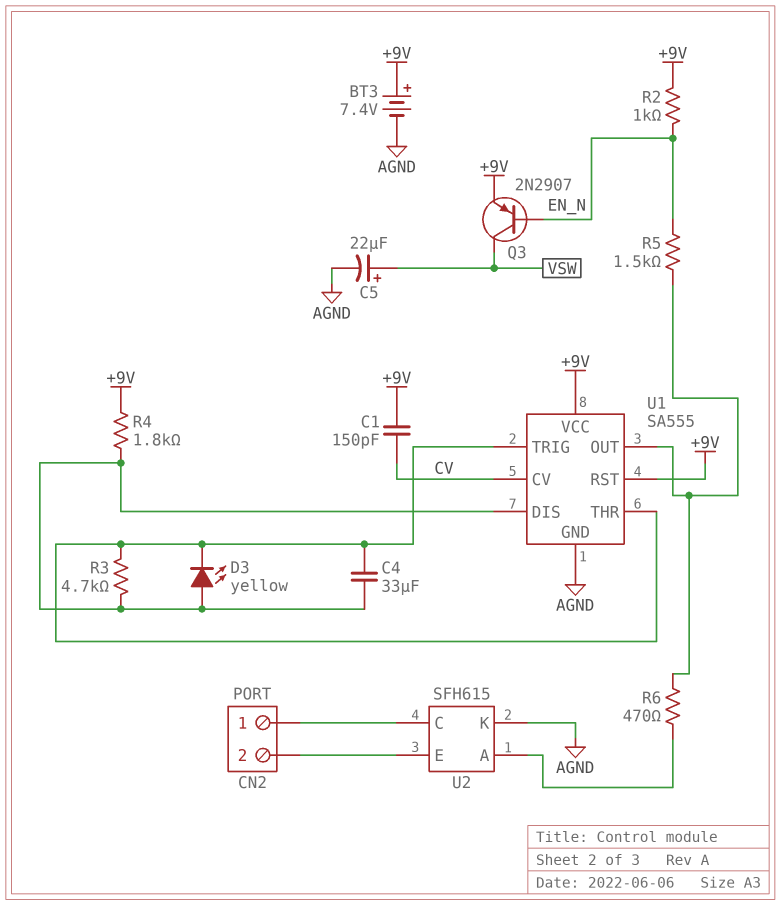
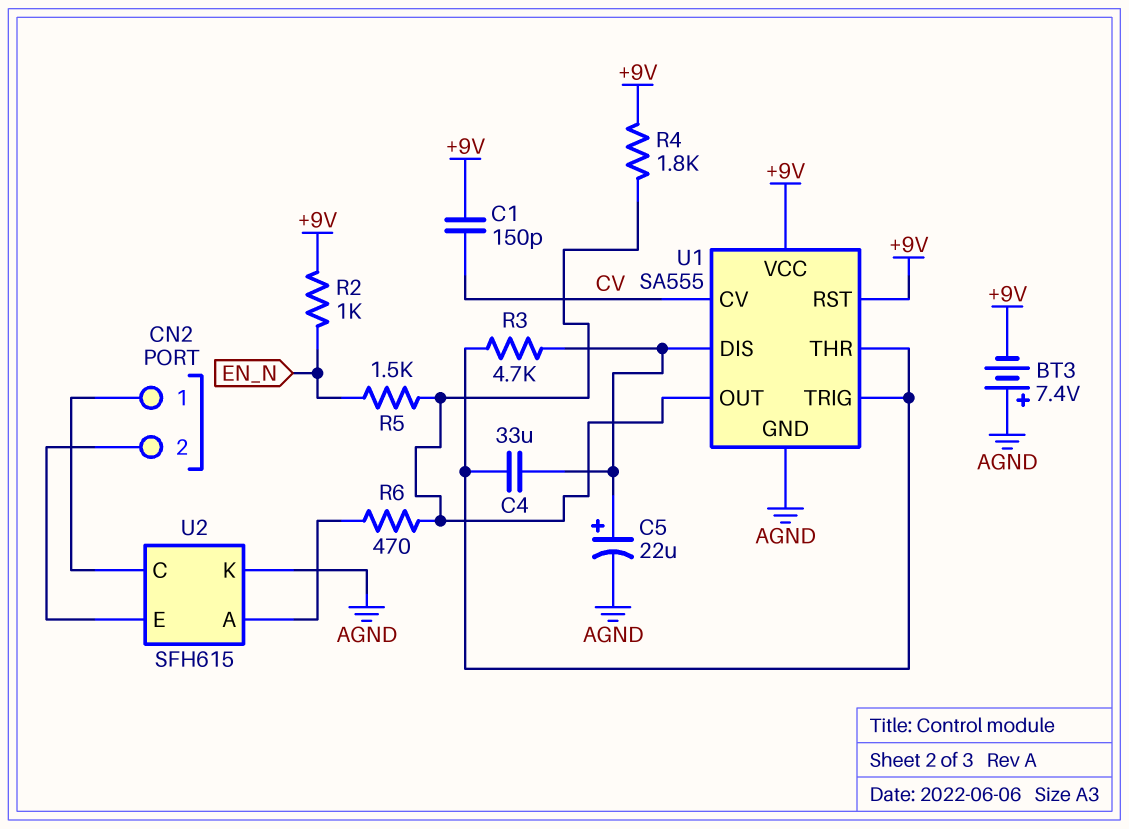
BT3: 7.4V (plus +9V, minus AGND) -> 7.4V (plus AGND, minus +9V)
C5: 22uF (plus VSW, minus AGND) -> 22uF (plus U1/DIS, minus AGND)
D3: LED yellow (A U1/DIS, K U1/THR) -> none
Q3: PNP 2N2907 (B EN_N, C VSW, E +9V) -> none
R4: 1.8k (+9V, U1/DIS) -> 1.8k (+9V, U1/OUT)

